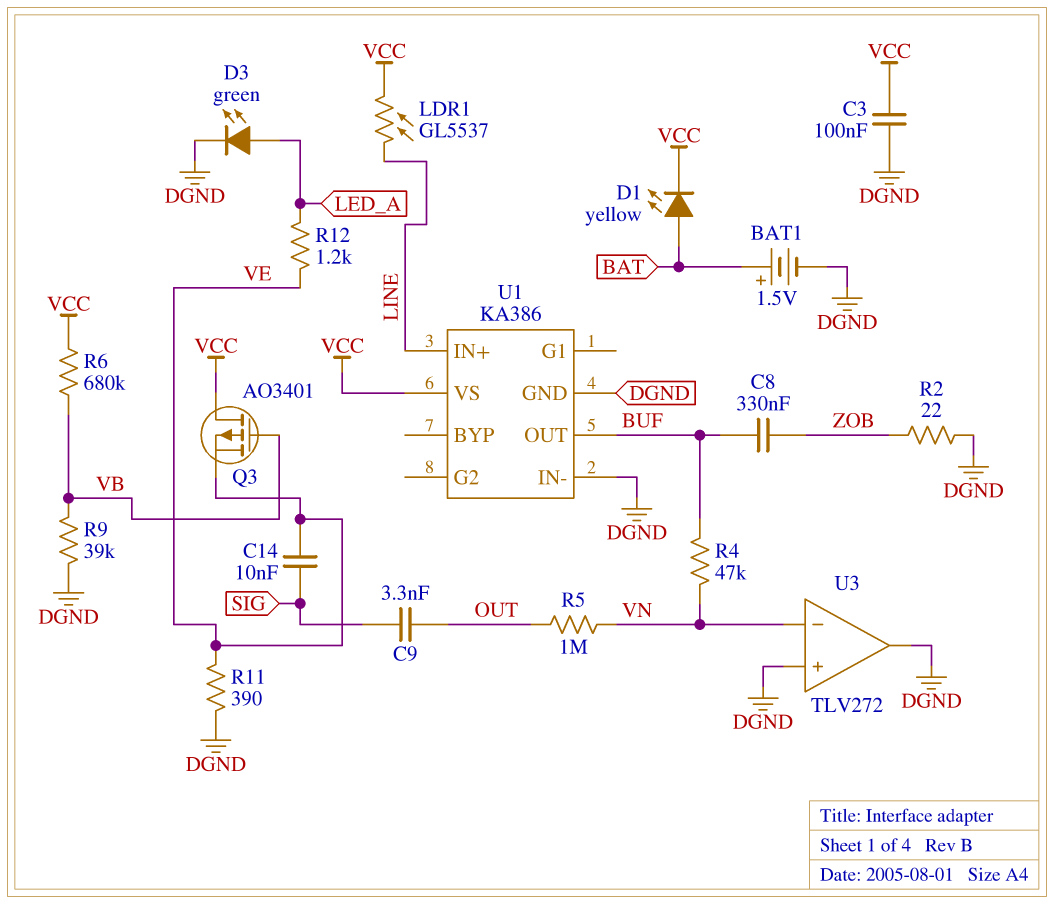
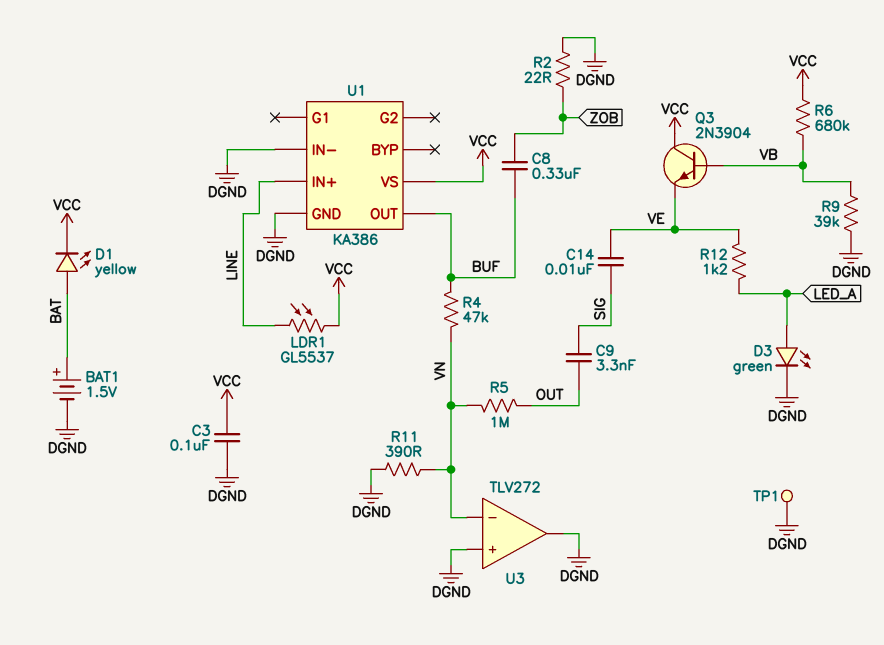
Q3: PMOS AO3401 (G VB, D VCC, S VE) -> NPN 2N3904 (B VB, C VCC, E VE)
R11: 390 (DGND, VE) -> 390 (DGND, VN)
TP1: none -> test point (DGND)

